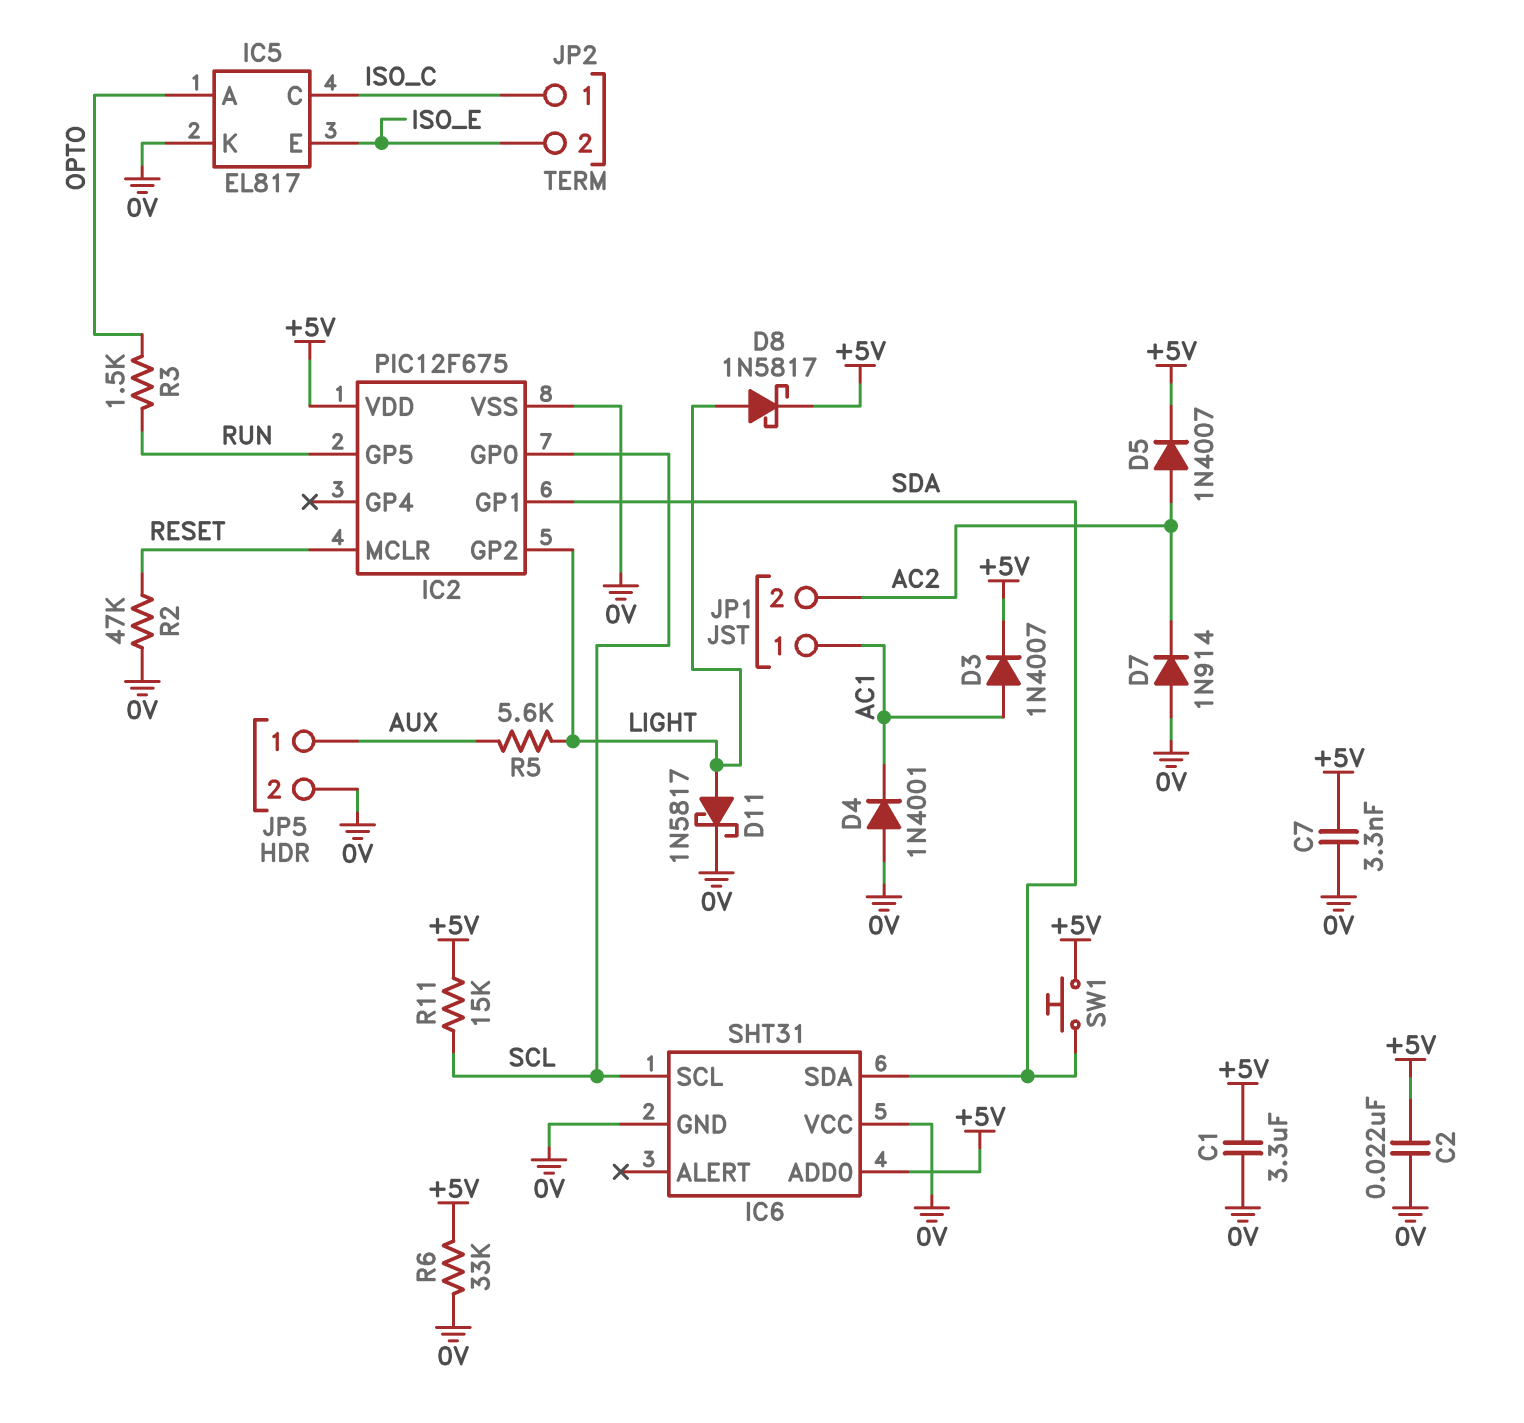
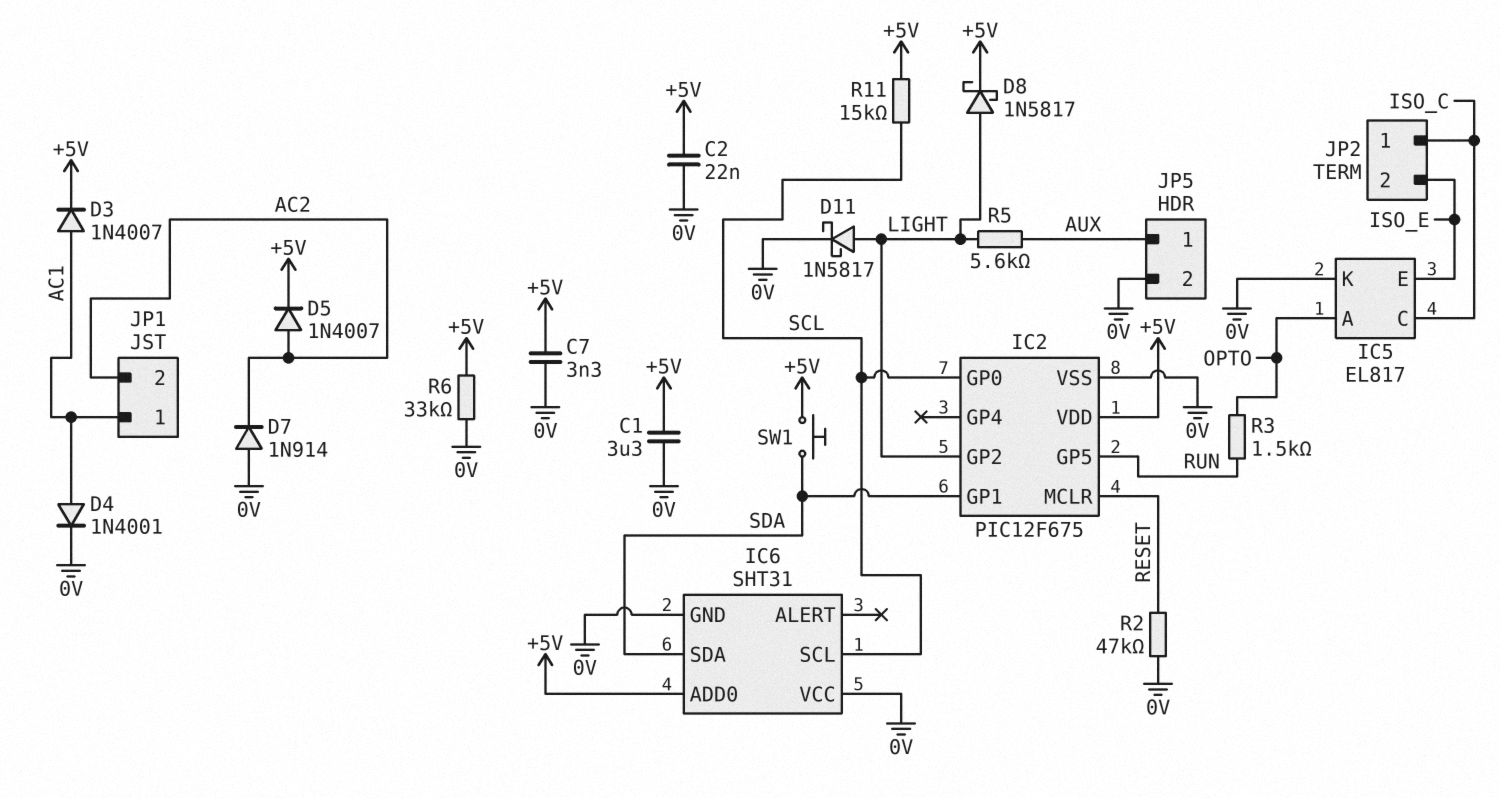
D4: diode 1N4001 (A 0V, K AC1) -> diode 1N4001 (A AC1, K 0V)

